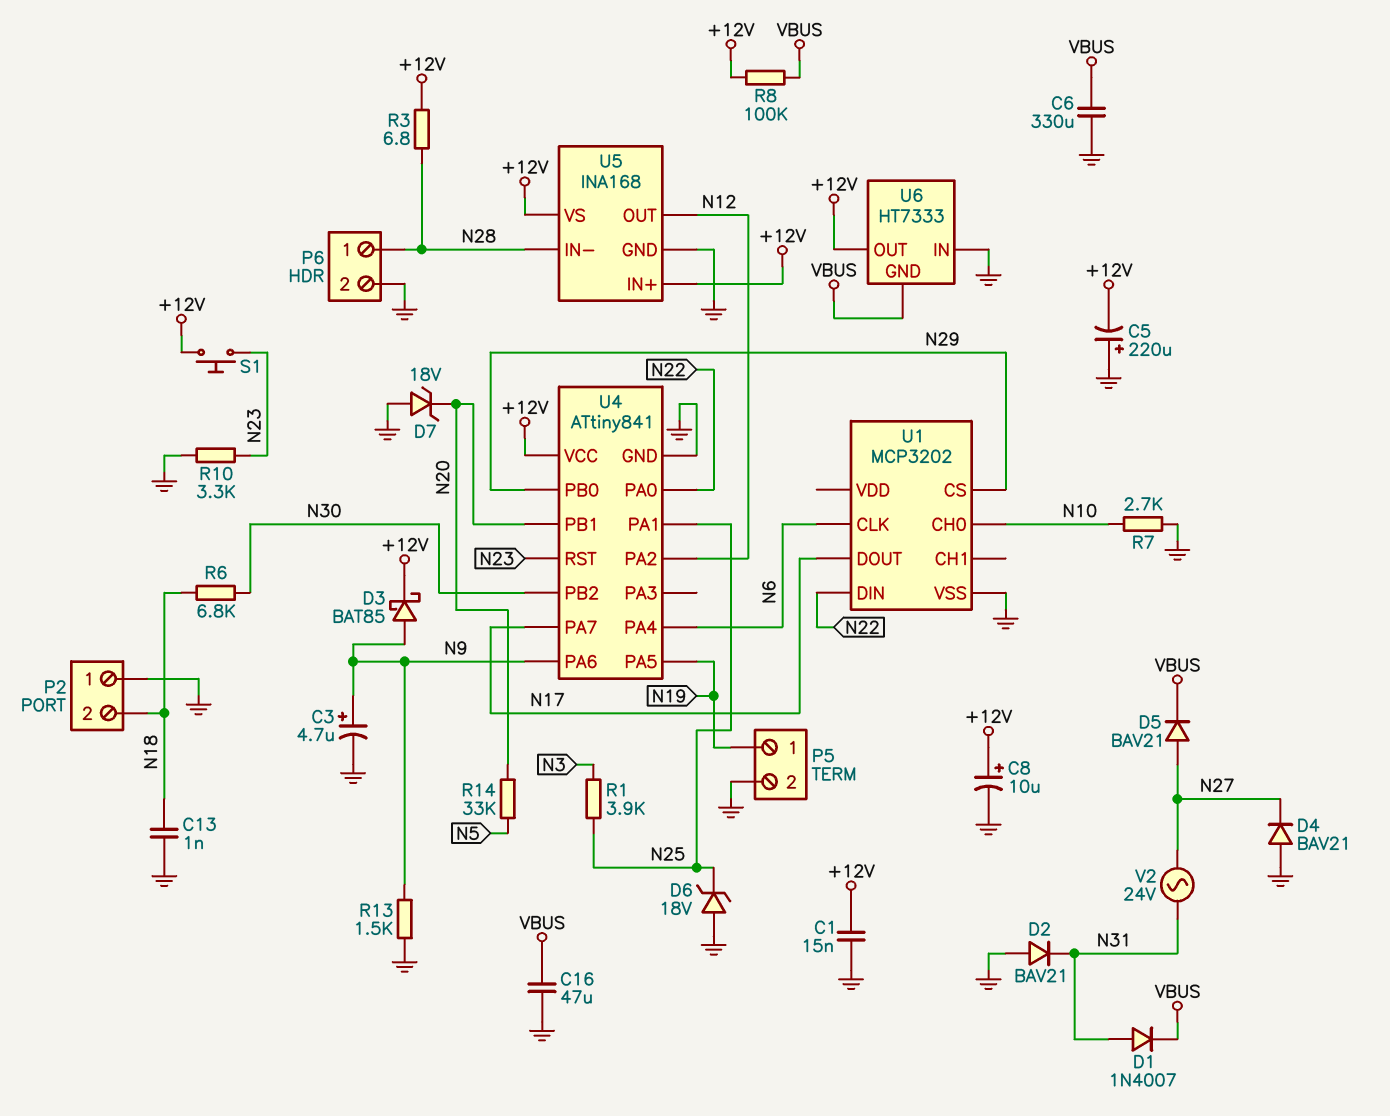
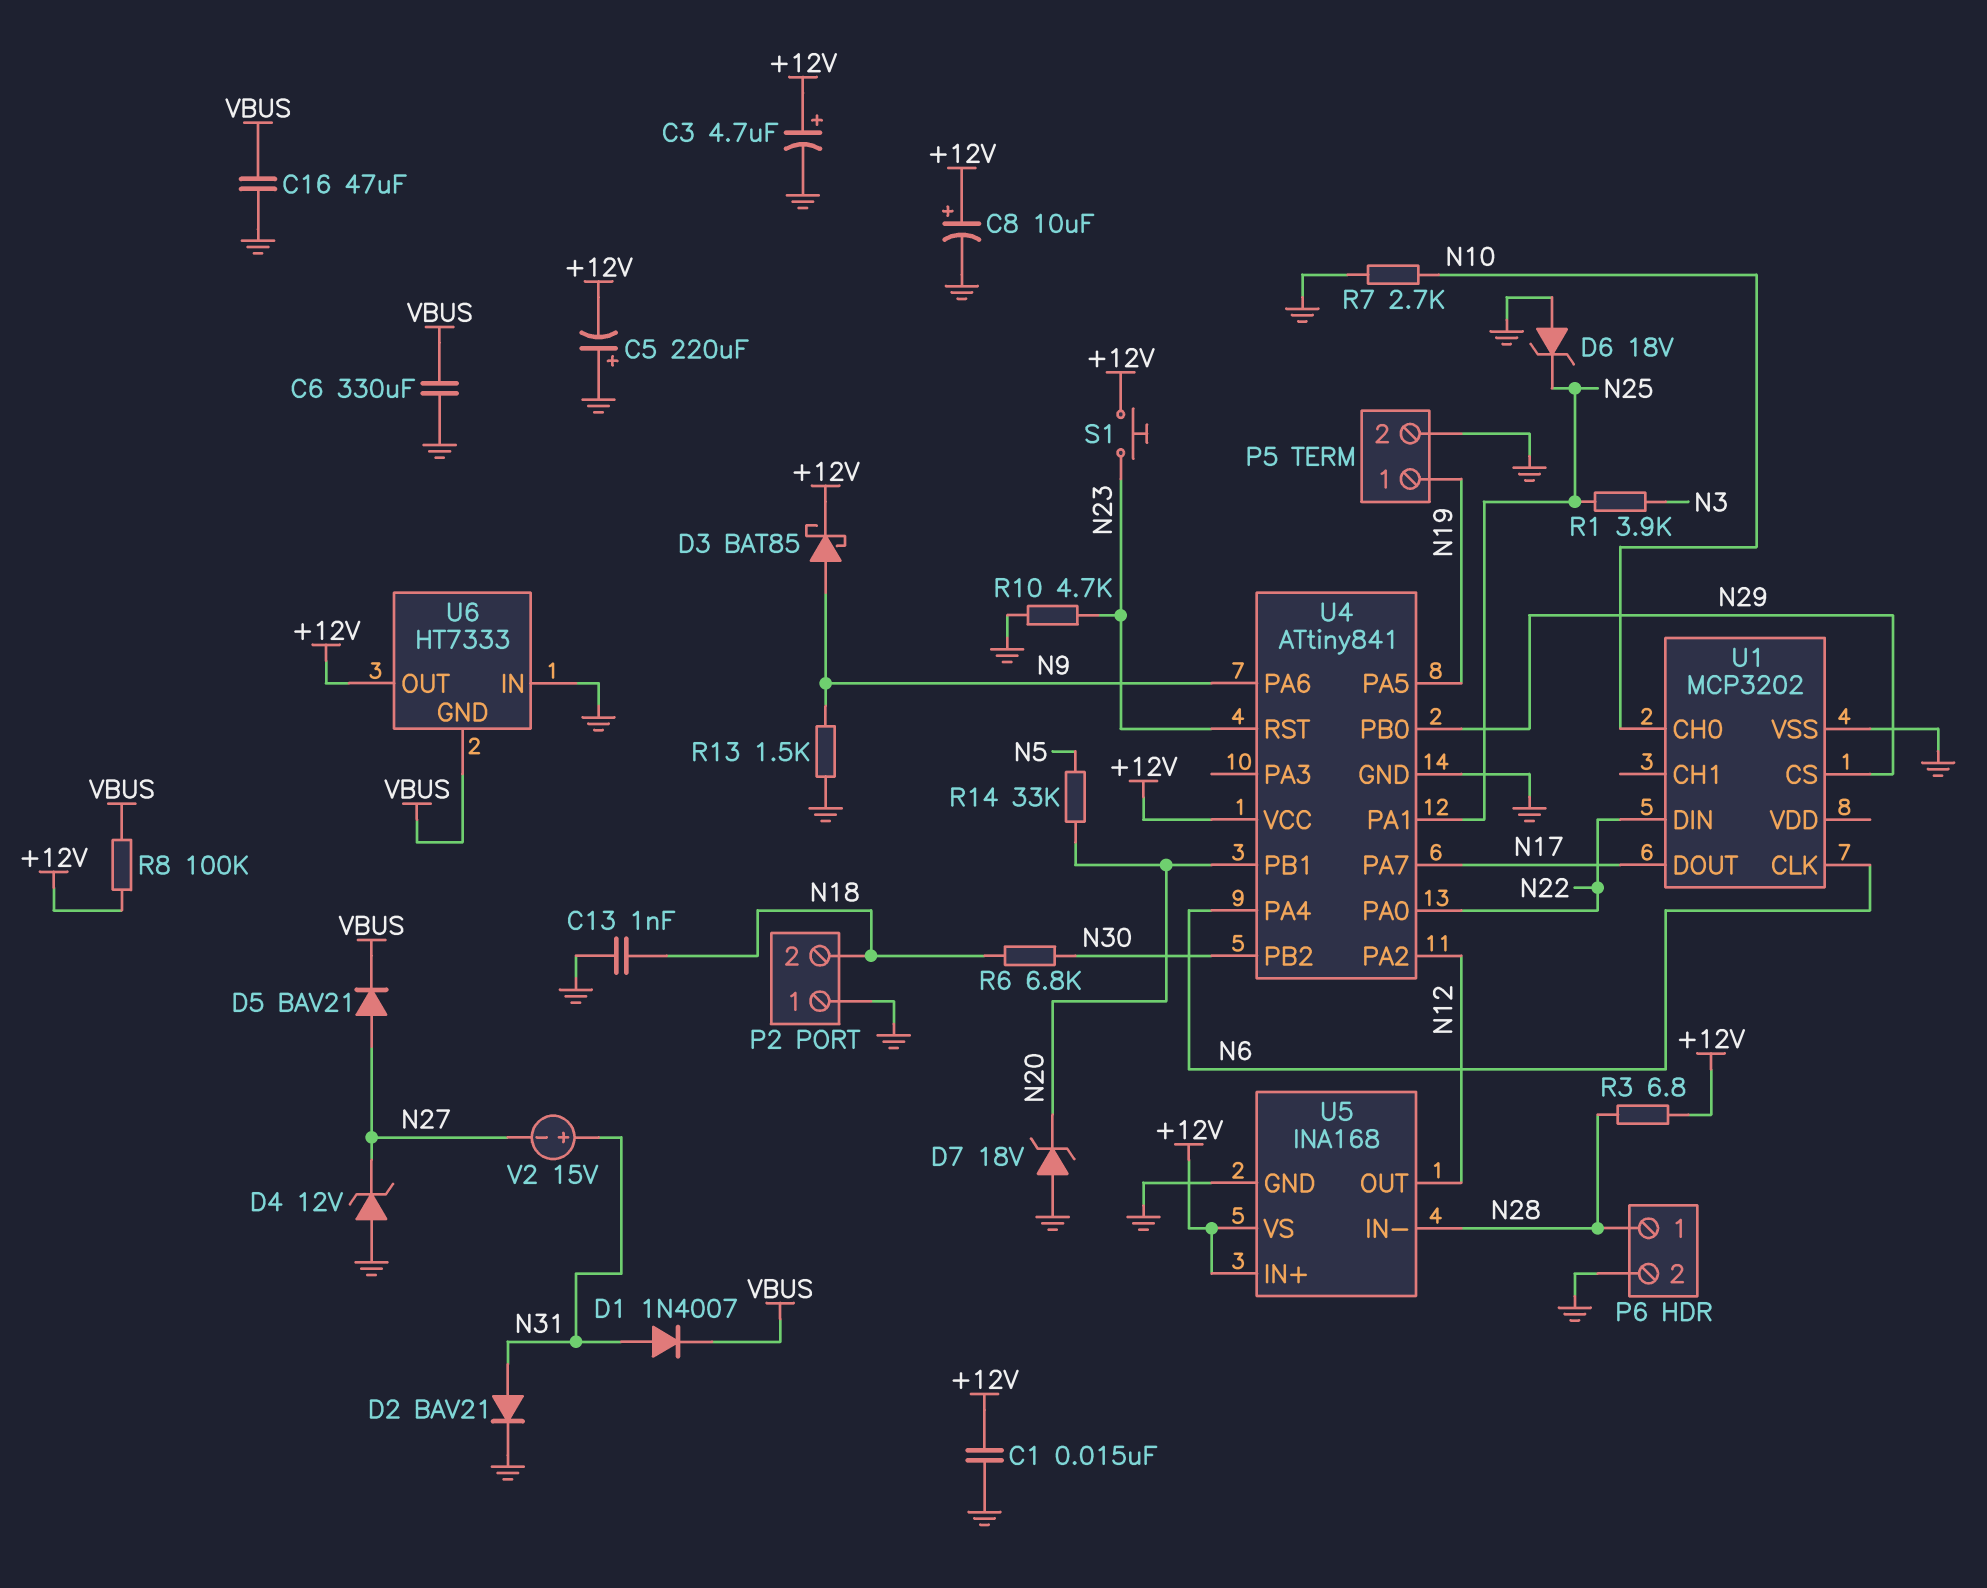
C3: 4.7uF (plus N9, minus GND) -> 4.7uF (plus +12V, minus GND)
D2: diode BAV21 (A GND, K N31) -> diode BAV21 (A N31, K GND)
D4: diode BAV21 (A GND, K N27) -> zener 12V (A GND, K N27)
R10: 3.3k (GND, N23) -> 4.7k (GND, N23)
V2: AC 24V (N27, N31) -> 15V (plus N31, minus N27)

